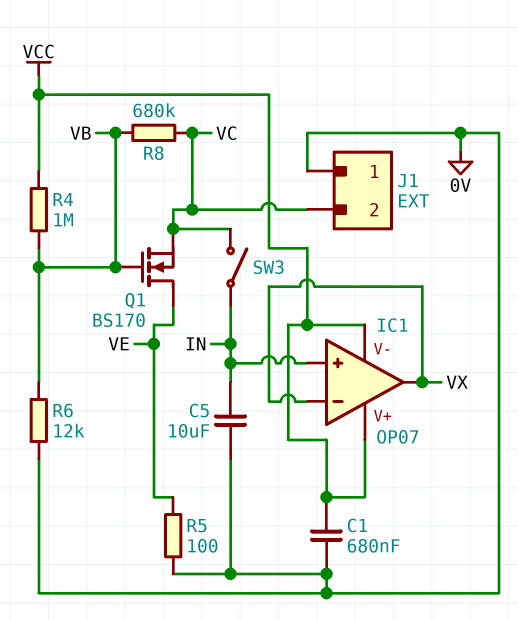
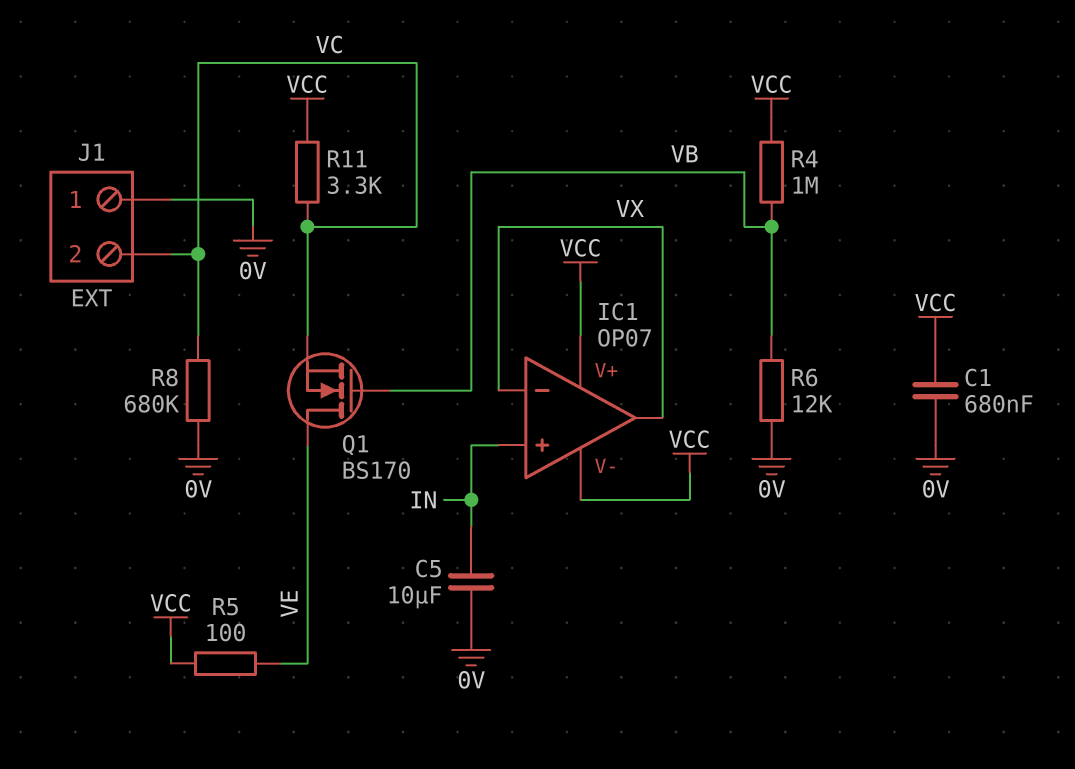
R5: 100 (0V, VE) -> 100 (VCC, VE)
R8: 680k (VB, VC) -> 680k (0V, VC)
R11: none -> 3.3k (VC, VCC)
SW3: switch (IN, VC) -> none

